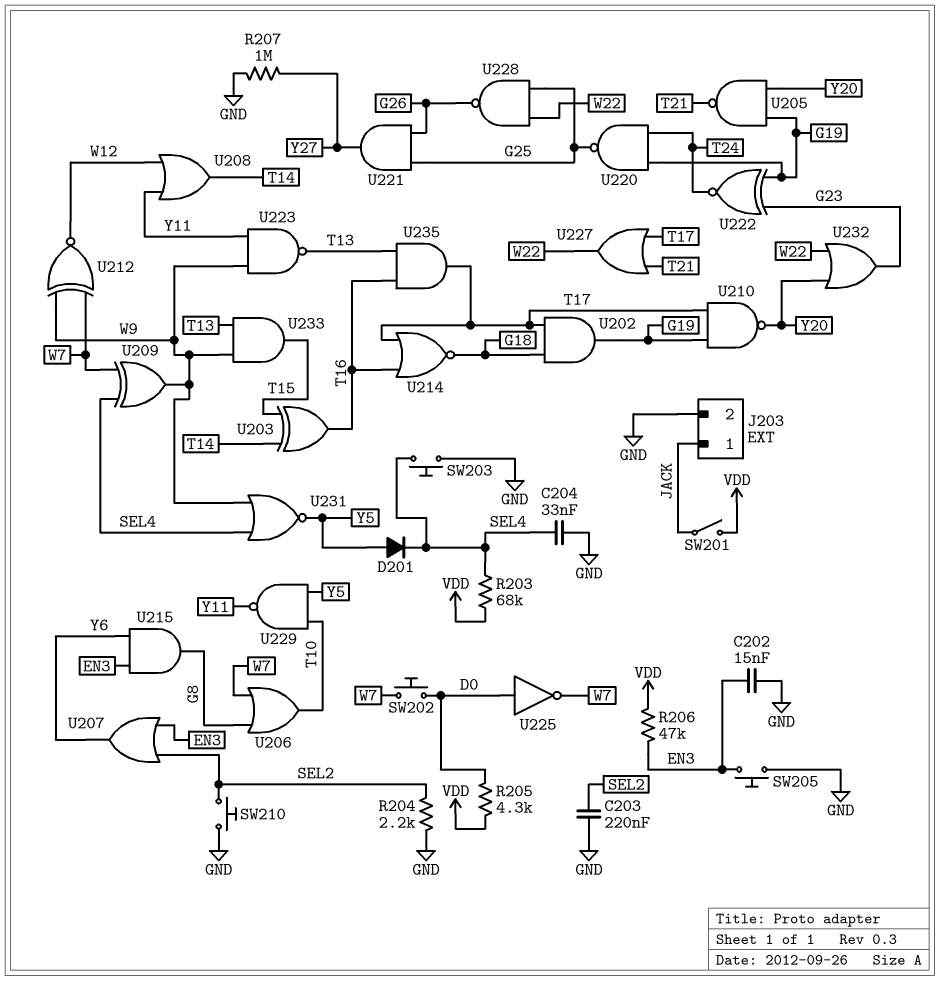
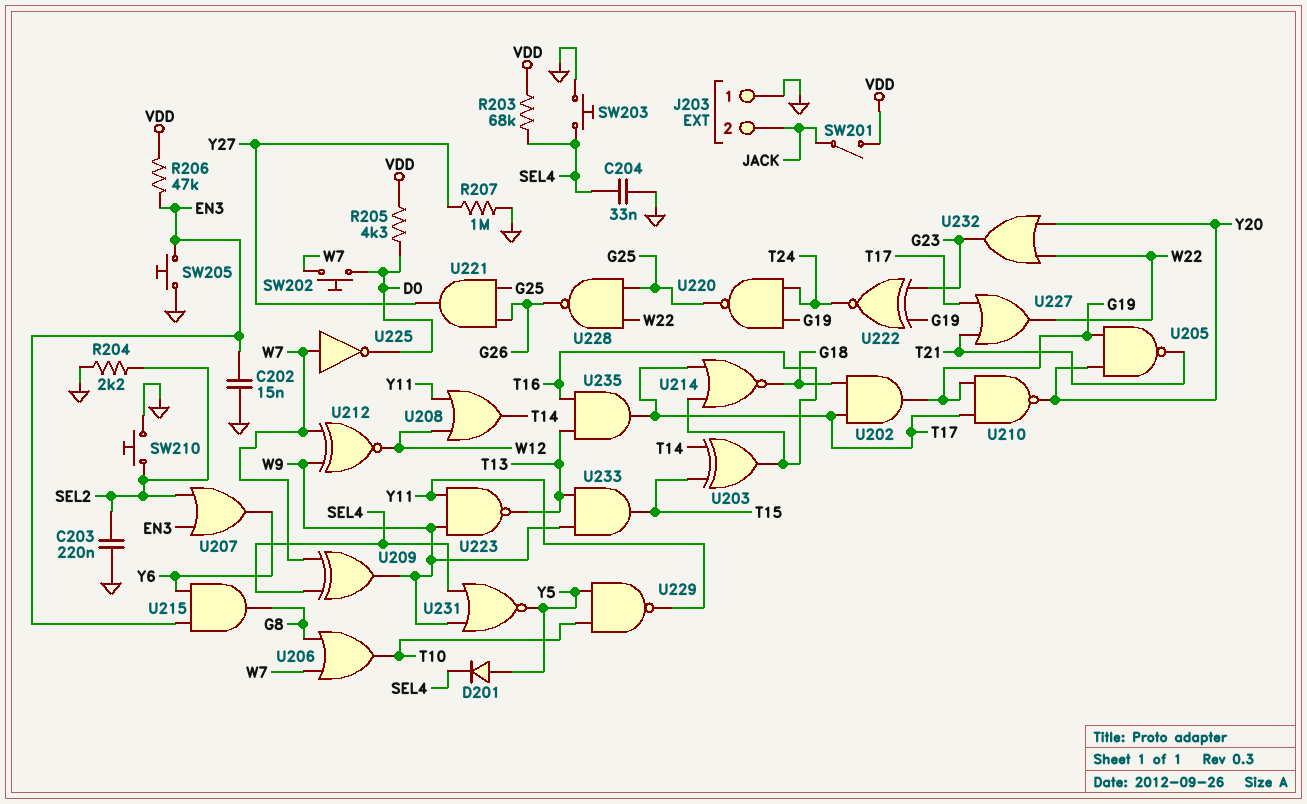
J203 pin 1: JACK -> GND
J203 pin 2: GND -> JACK
U225: NOT (in D0, out W7) -> NOT (in W7, out D0)

